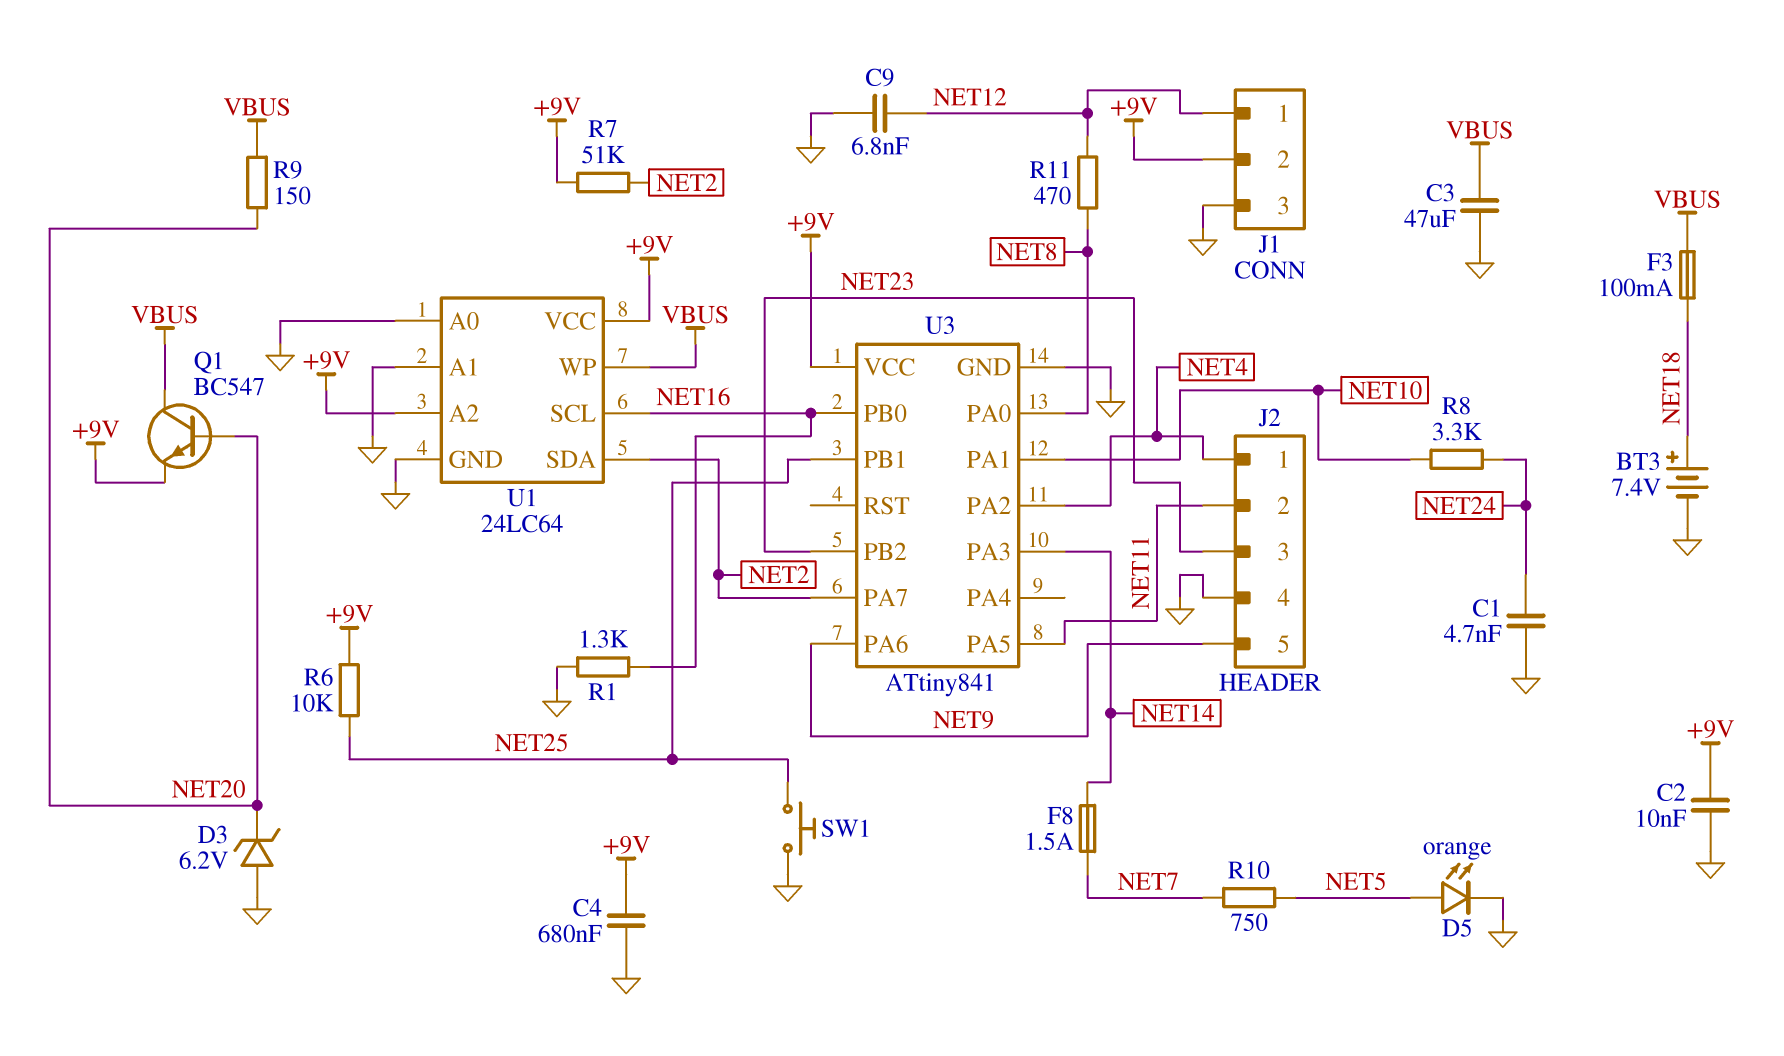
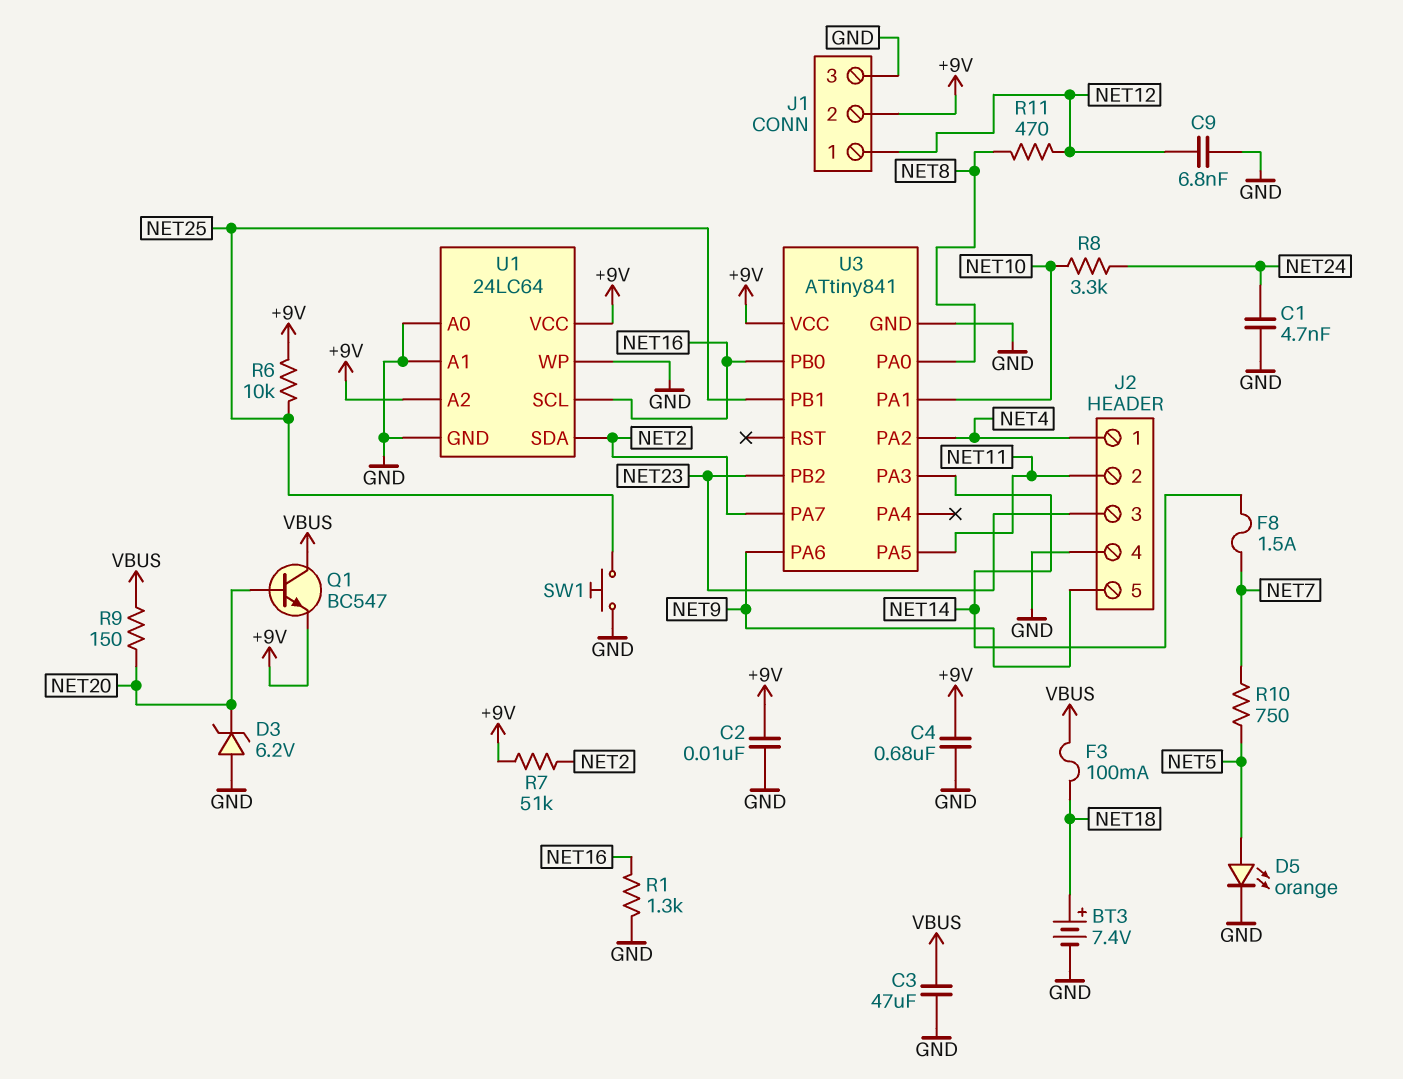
U1 pin WP: VBUS -> GND

